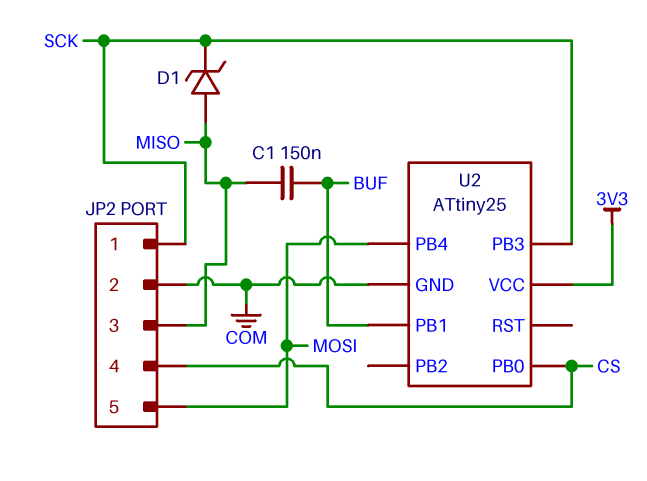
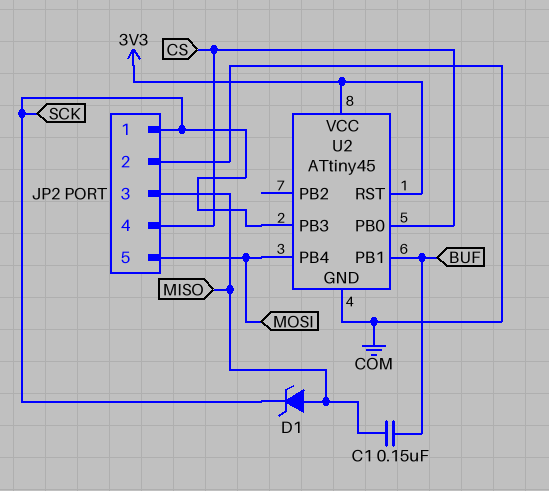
U2: ATtiny25 -> ATtiny45
U2 pin RST: none -> 3V3

